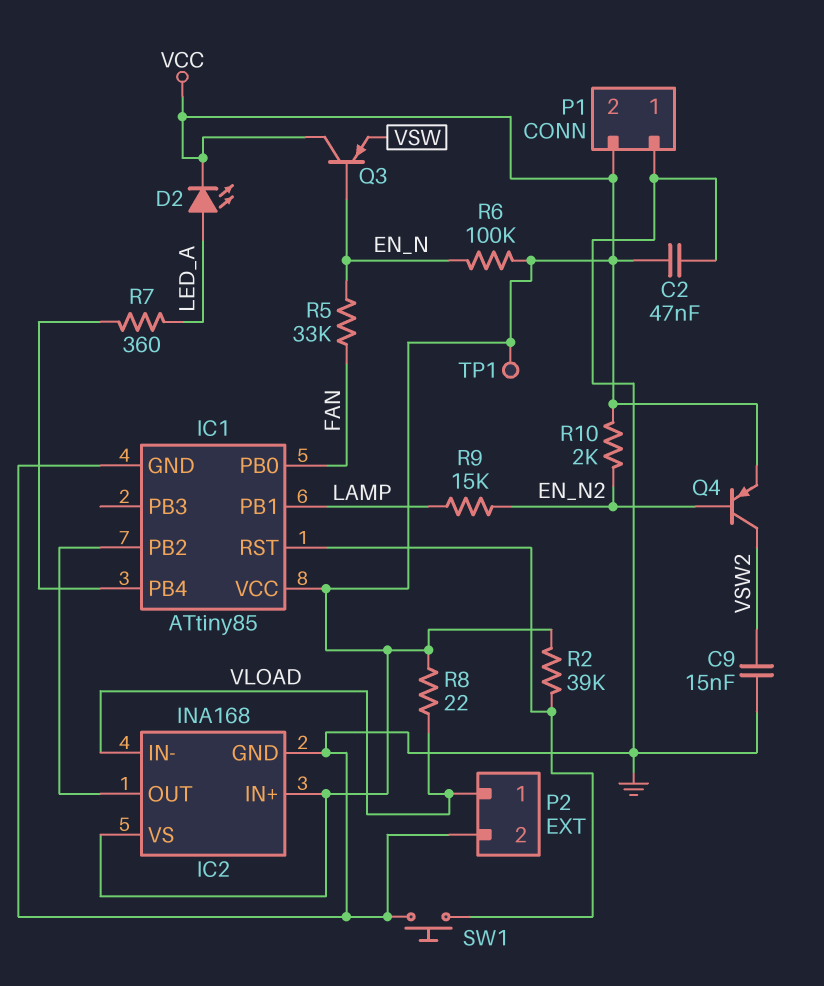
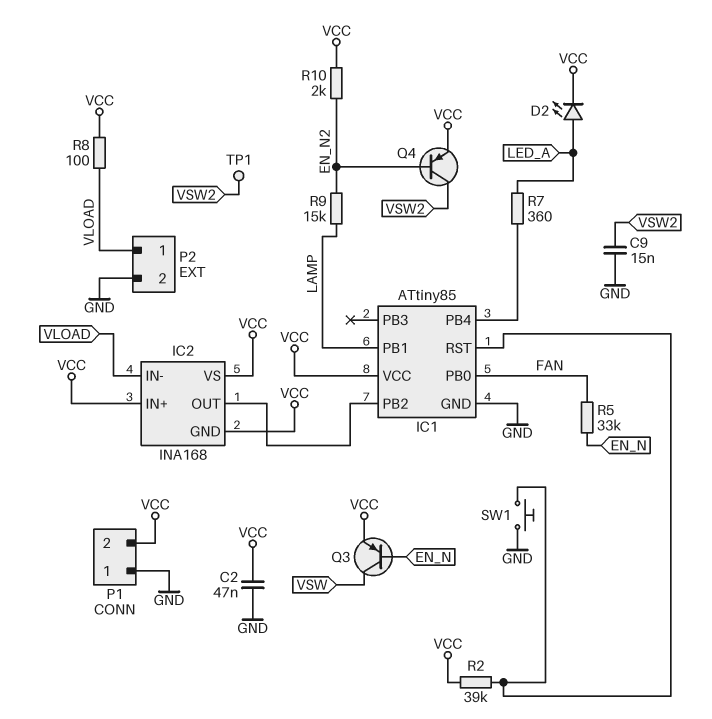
IC2 pin GND: GND -> VCC
Q3: PNP (B EN_N, C VCC, E VSW) -> PNP (B EN_N, C VSW, E VCC)
R6: 100k (EN_N, VCC) -> none
R8: 22 (VCC, VLOAD) -> 100 (VCC, VLOAD)
TP1: test point (VCC) -> test point (VSW2)

